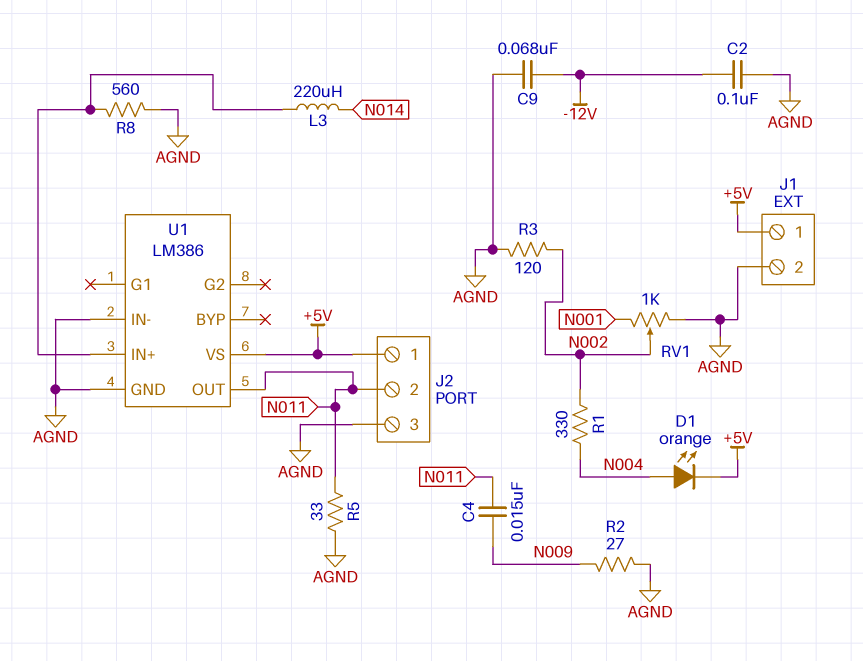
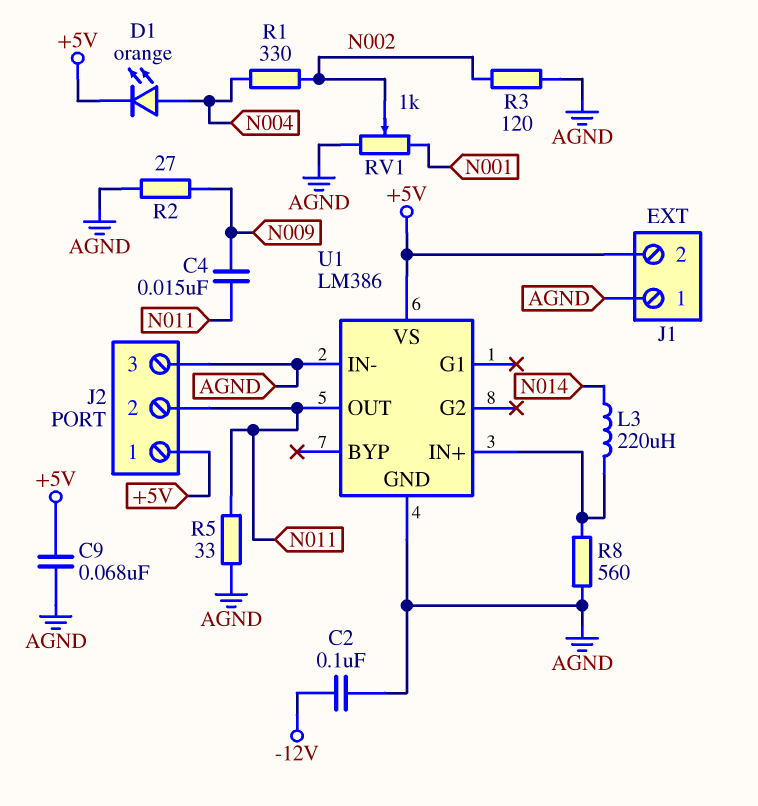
C9: 68nF (-12V, AGND) -> 68nF (+5V, AGND)
J1 pin 1: +5V -> AGND
J1 pin 2: AGND -> +5V

